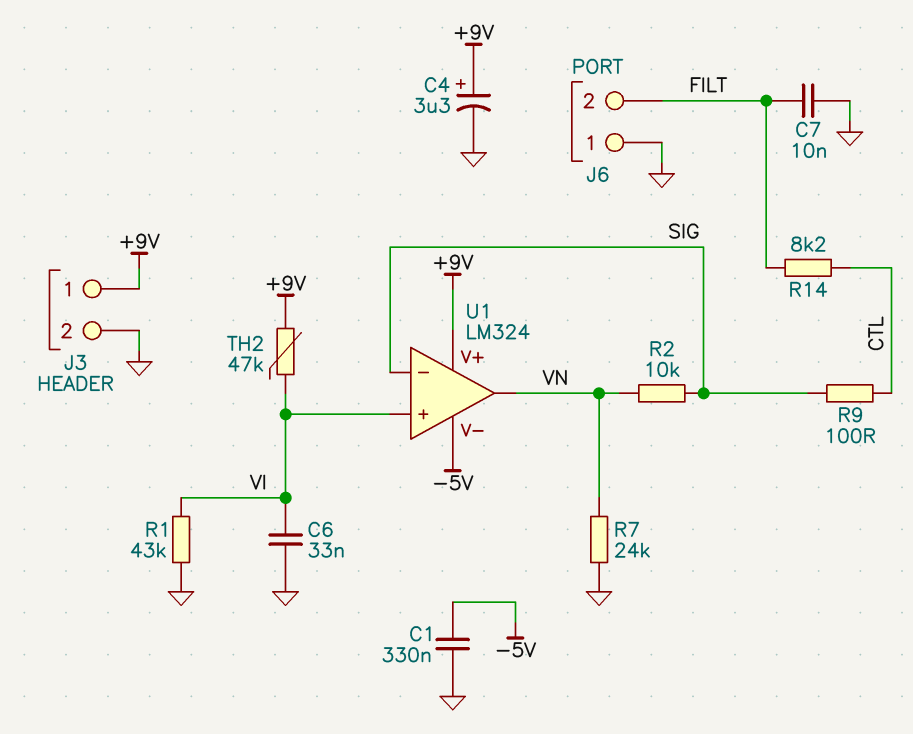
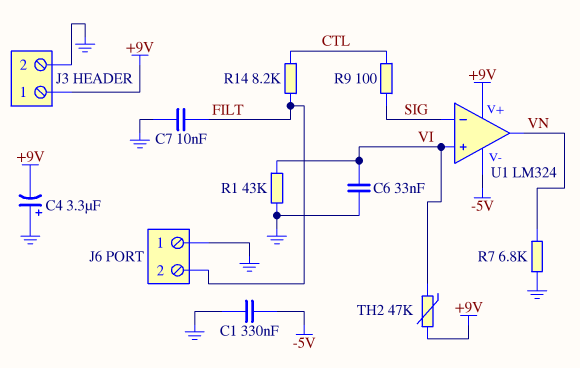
C4: 3.3uF (plus +9V, minus GND) -> 3.3uF (plus GND, minus +9V)
R2: 10k (SIG, VN) -> none
R7: 24k (GND, VN) -> 6.8k (GND, VN)

